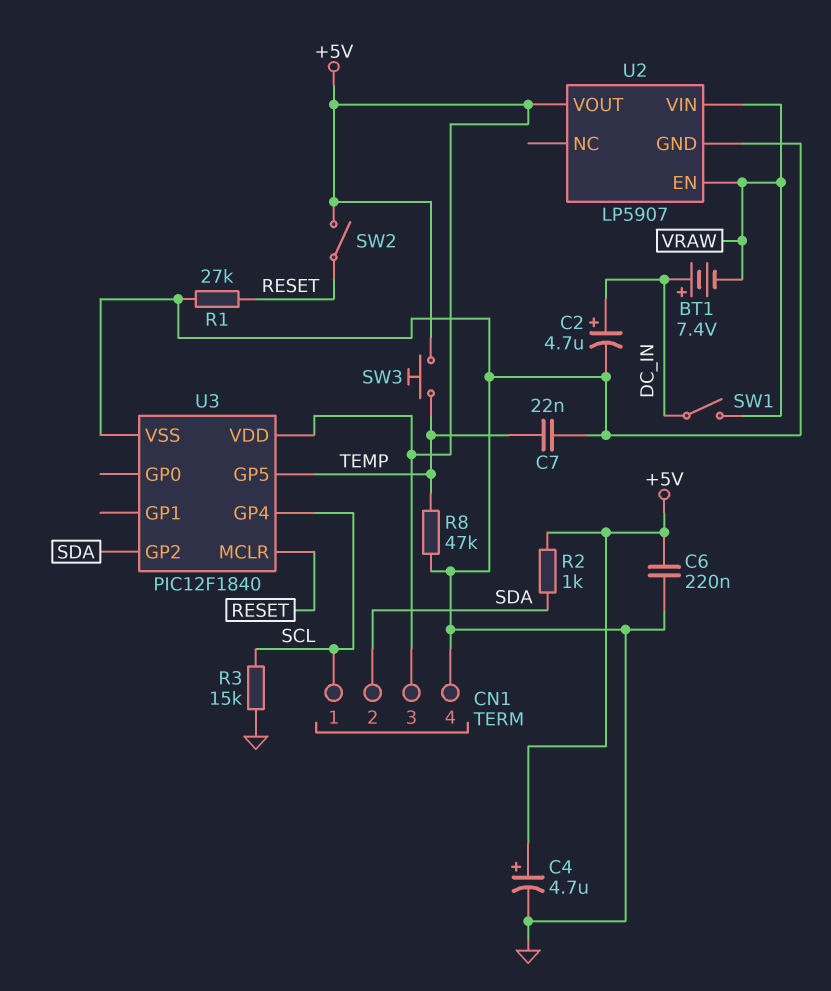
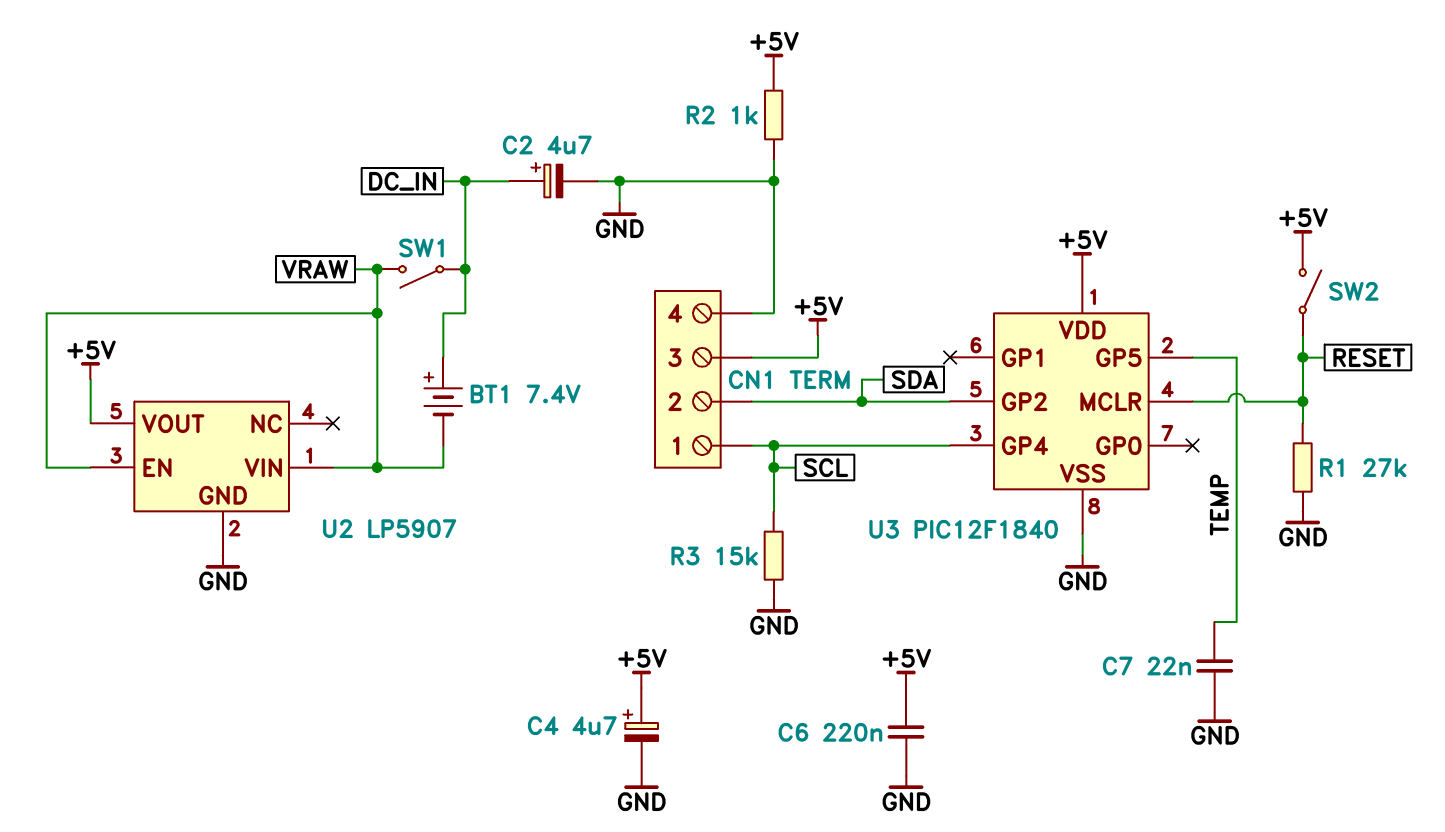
R2: 1k (+5V, SDA) -> 1k (+5V, GND)
R8: 47k (GND, TEMP) -> none
SW3: button (+5V, TEMP) -> none

